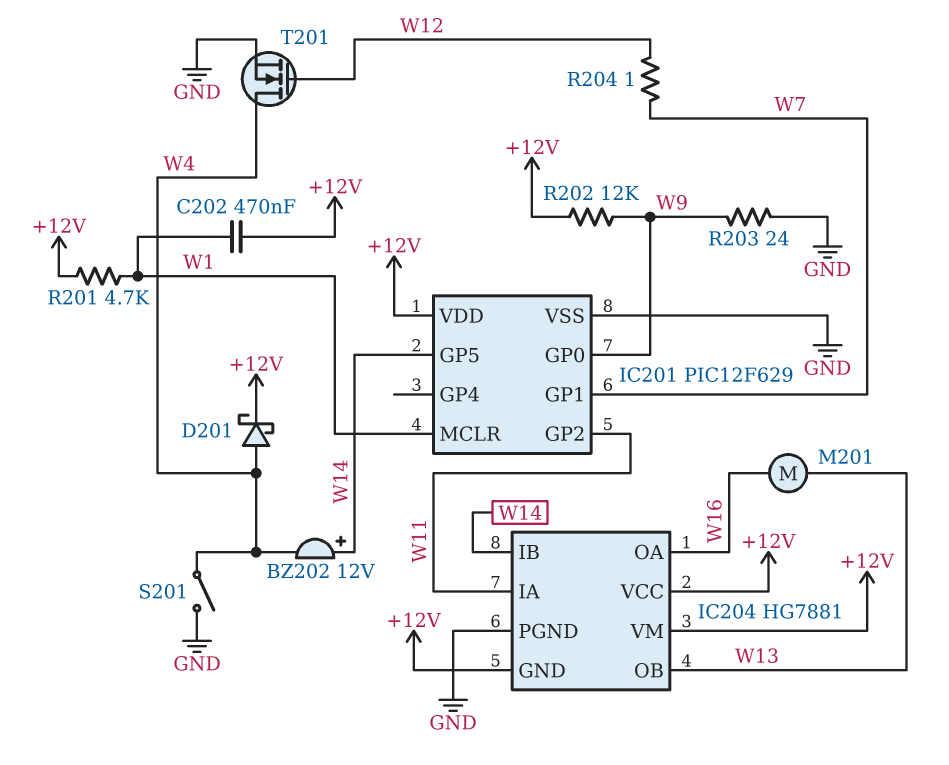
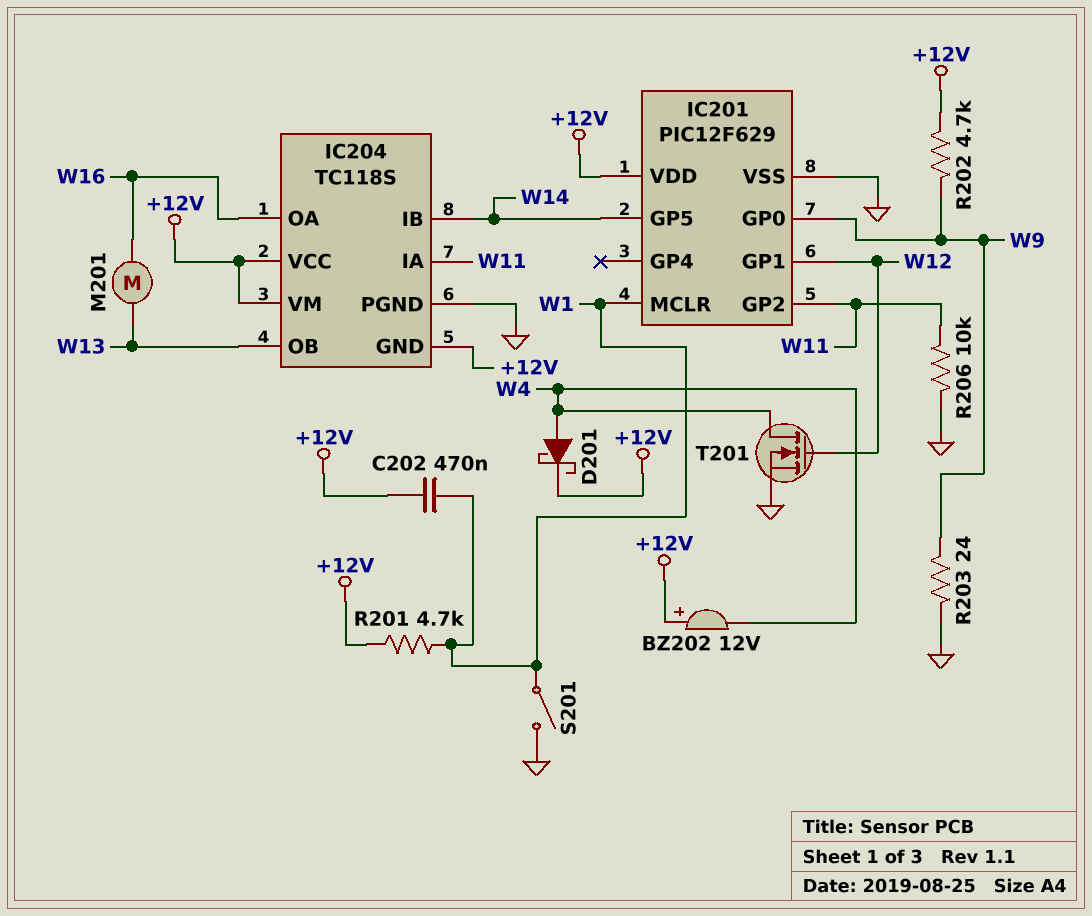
BZ202: buzzer 12V (plus W14, minus W4) -> buzzer 12V (plus +12V, minus W4)
IC201 pin GP1: W7 -> W12
IC204: HG7881 -> TC118S
R202: 12k (+12V, W9) -> 4.7k (+12V, W9)
R204: 1 (W7, W12) -> none
R206: none -> 10k (GND, W11)
S201: switch (GND, W4) -> switch (GND, W1)

